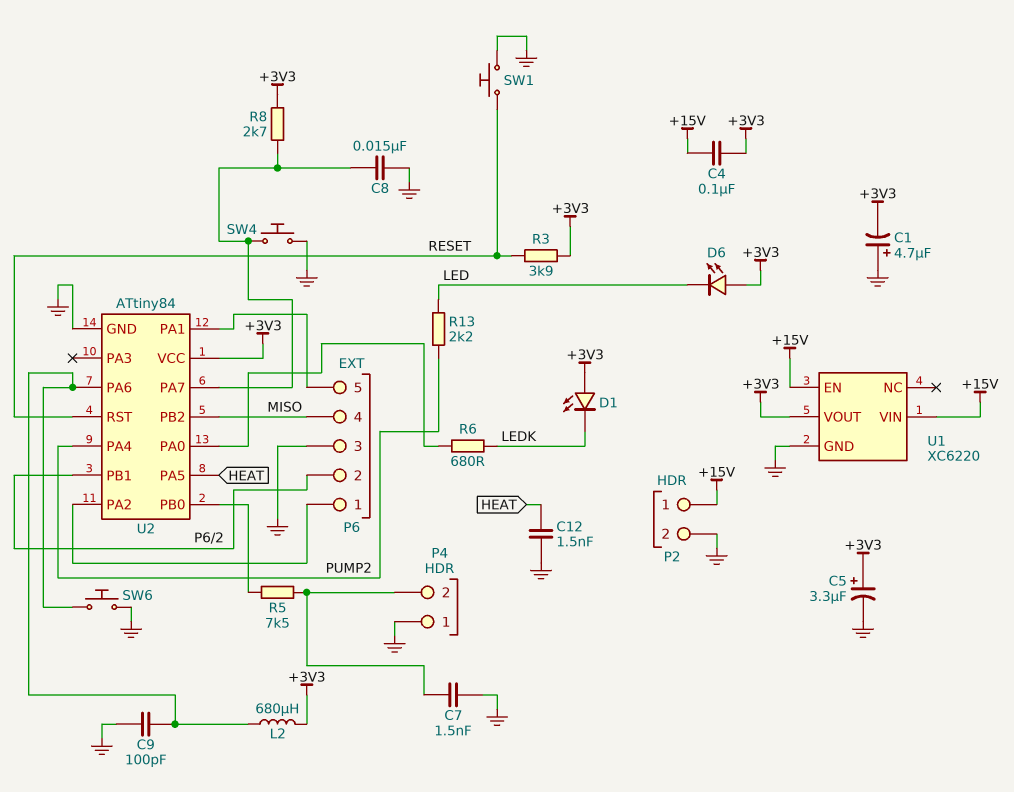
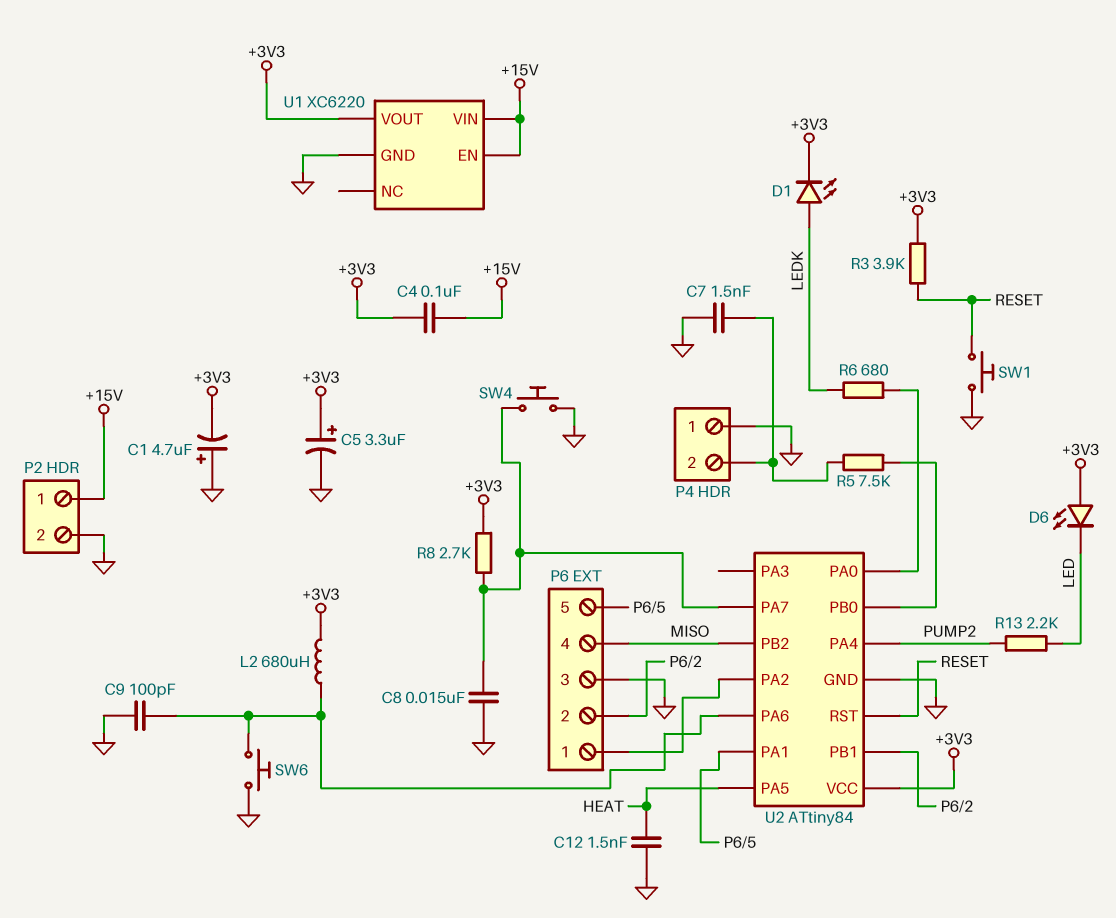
D1: LED (A +3V3, K LEDK) -> LED (A LEDK, K +3V3)

